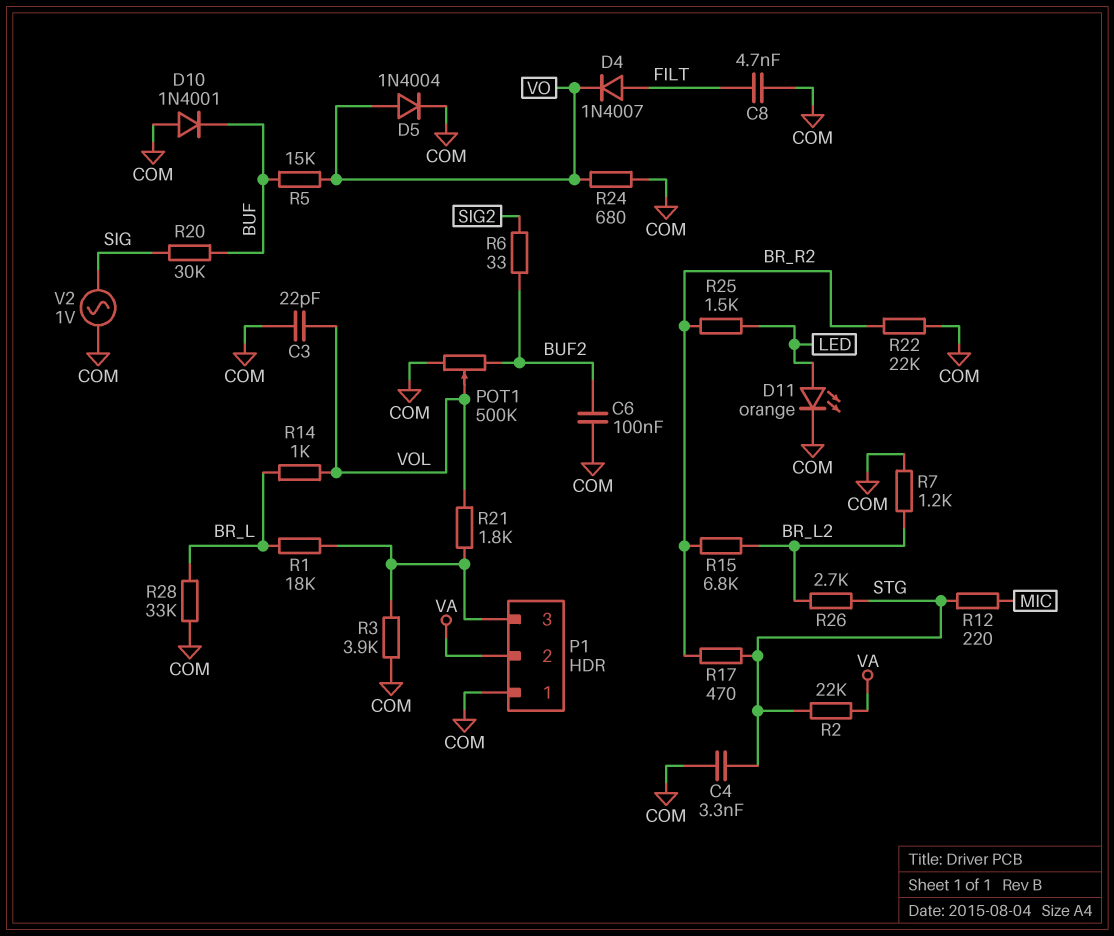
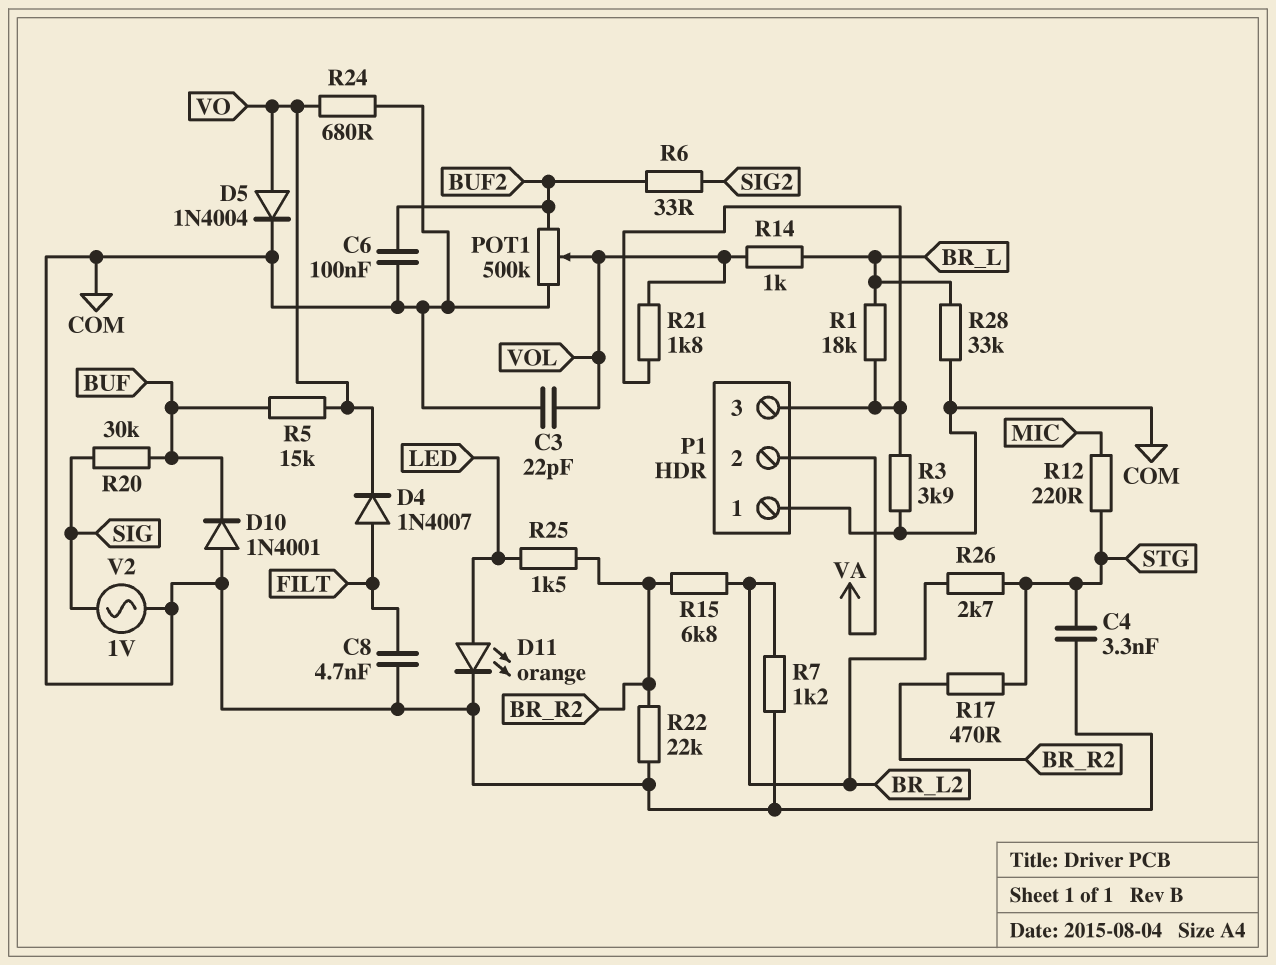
R2: 22k (STG, VA) -> none

